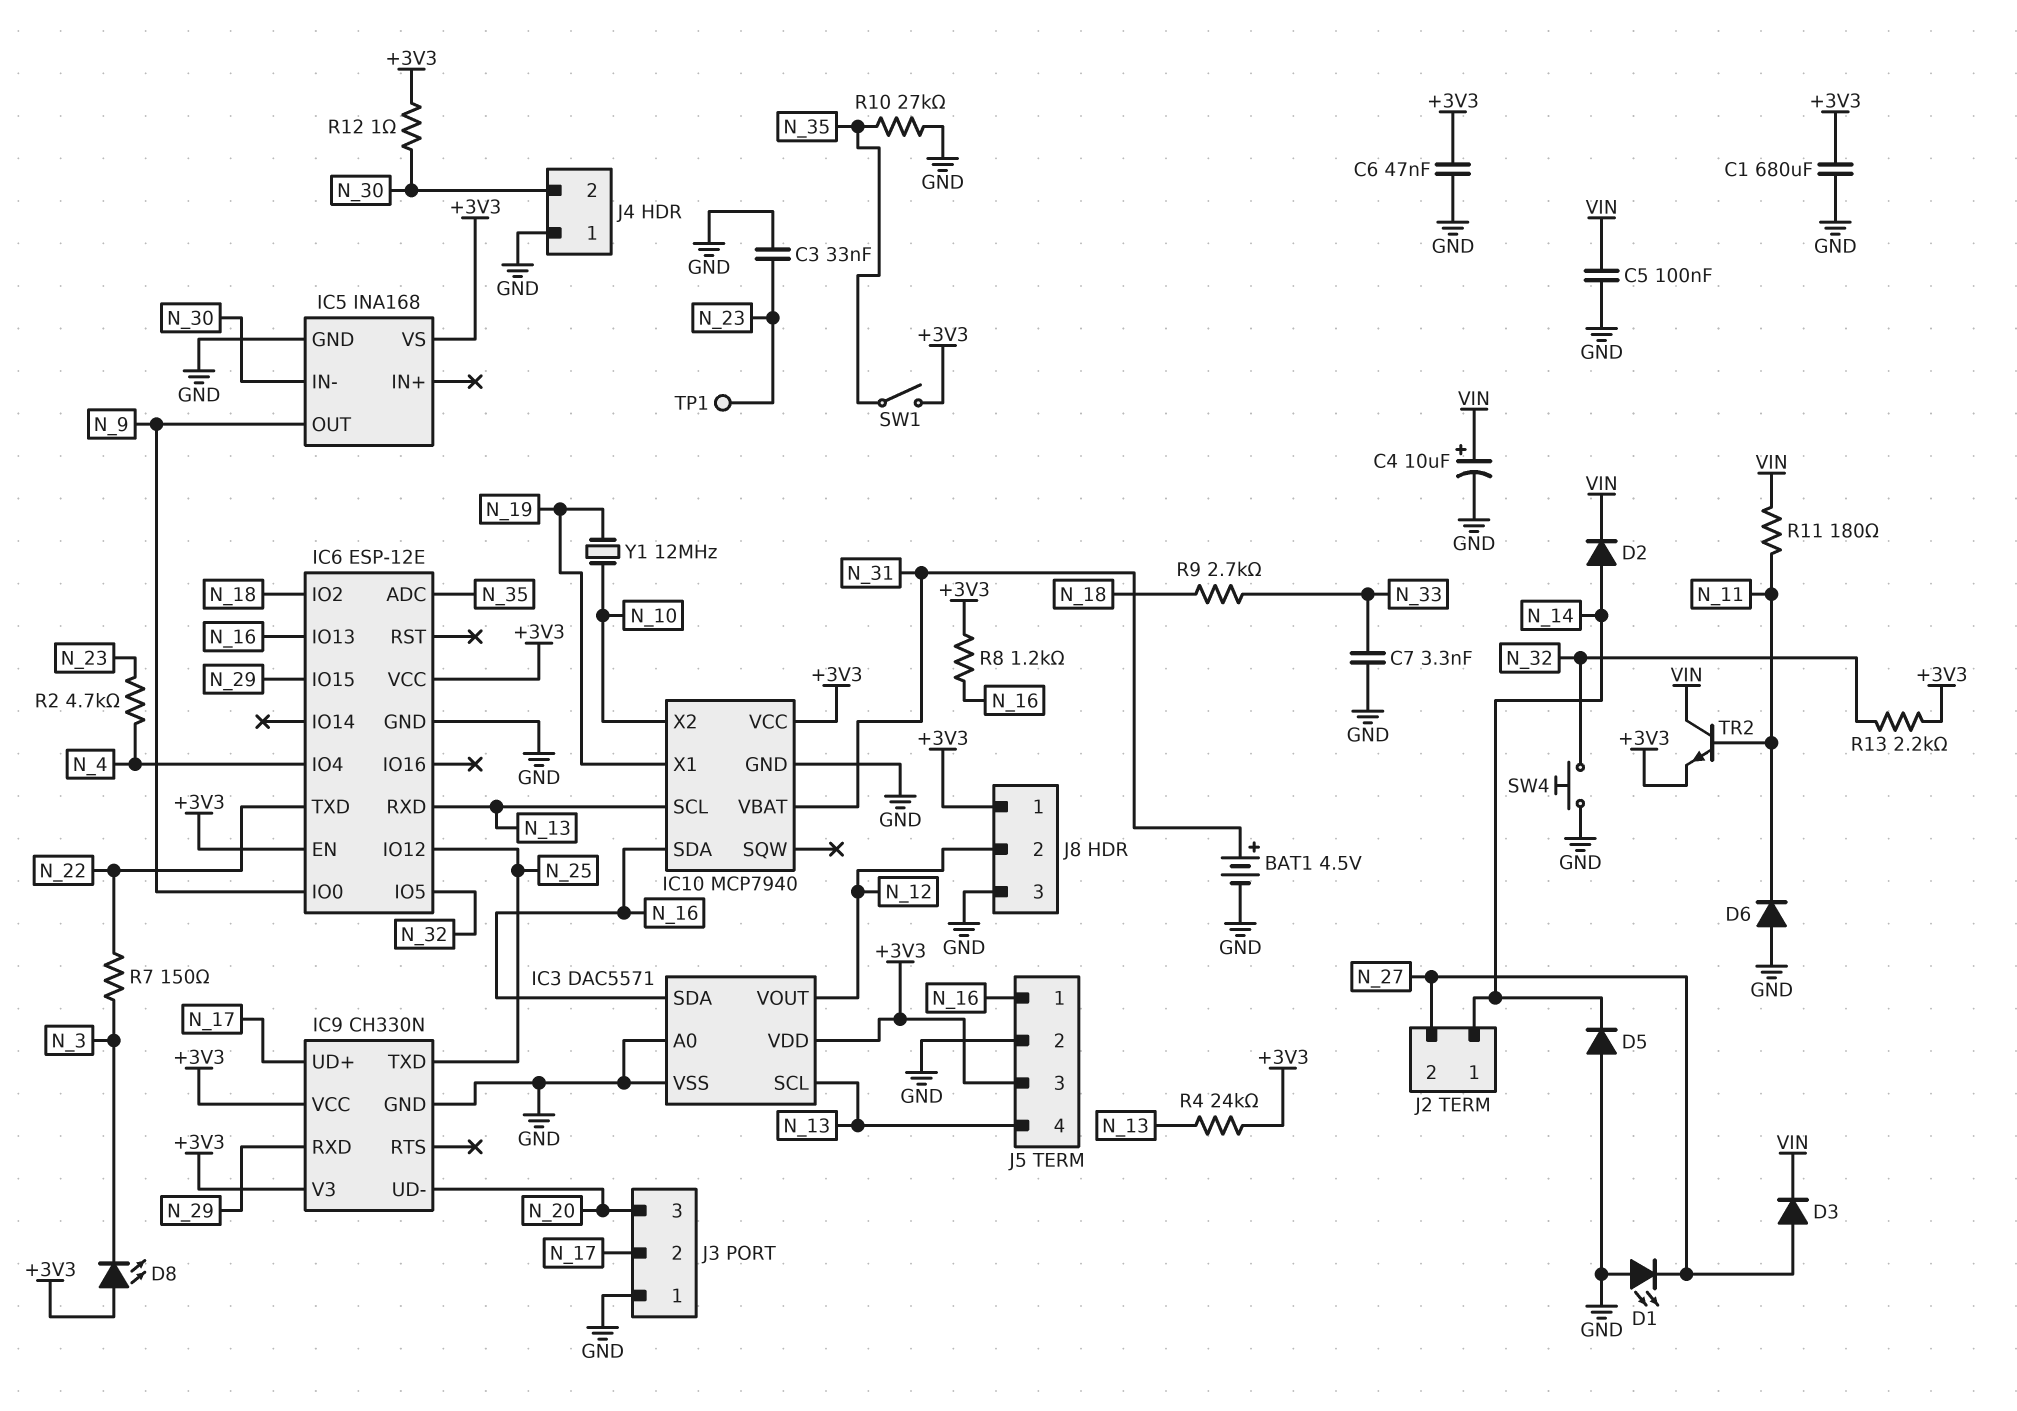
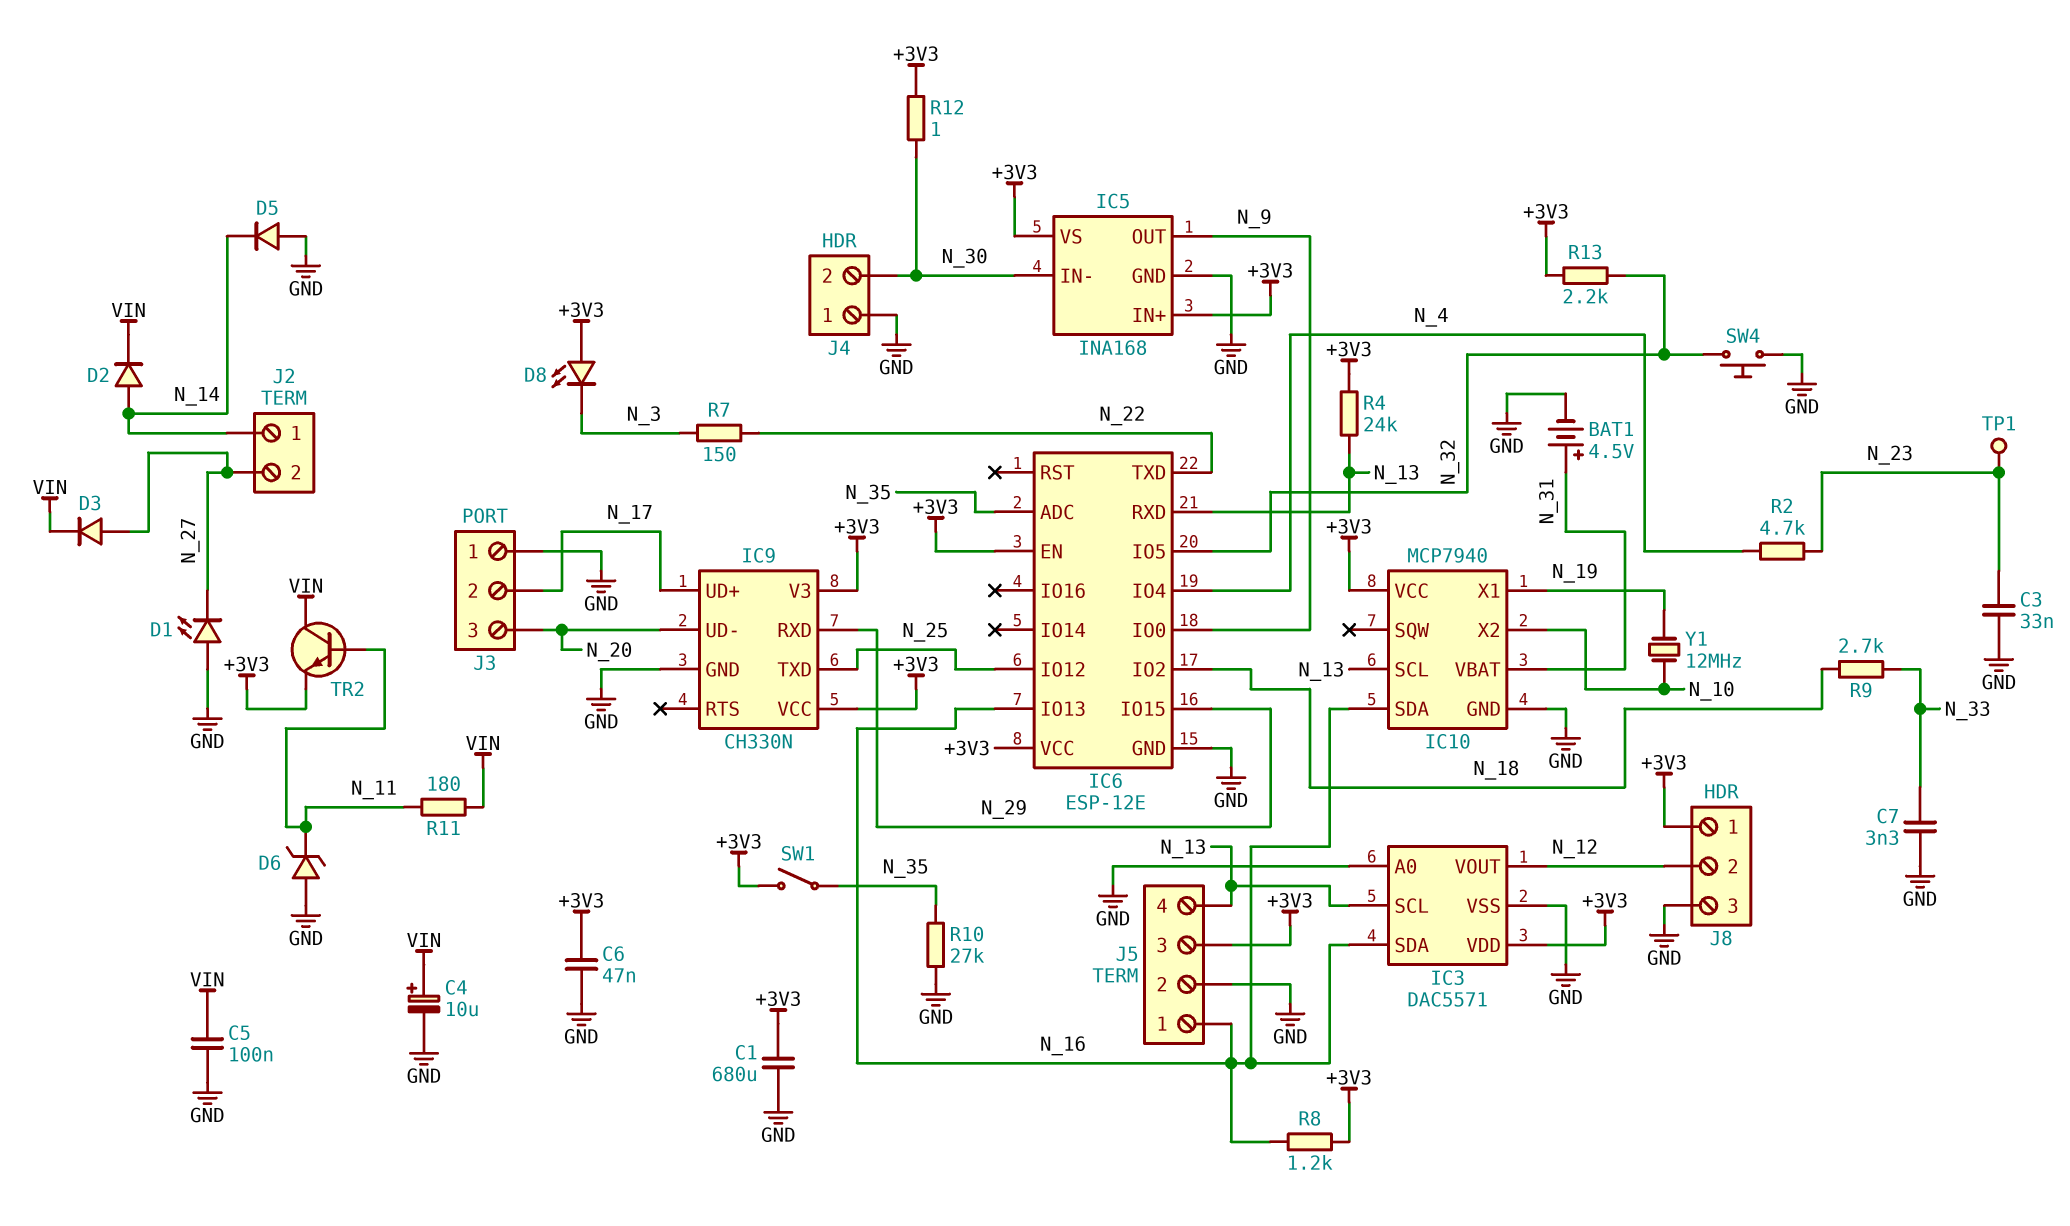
D6: diode (A GND, K N_11) -> zener (A GND, K N_11)
IC5 pin IN+: none -> +3V3

